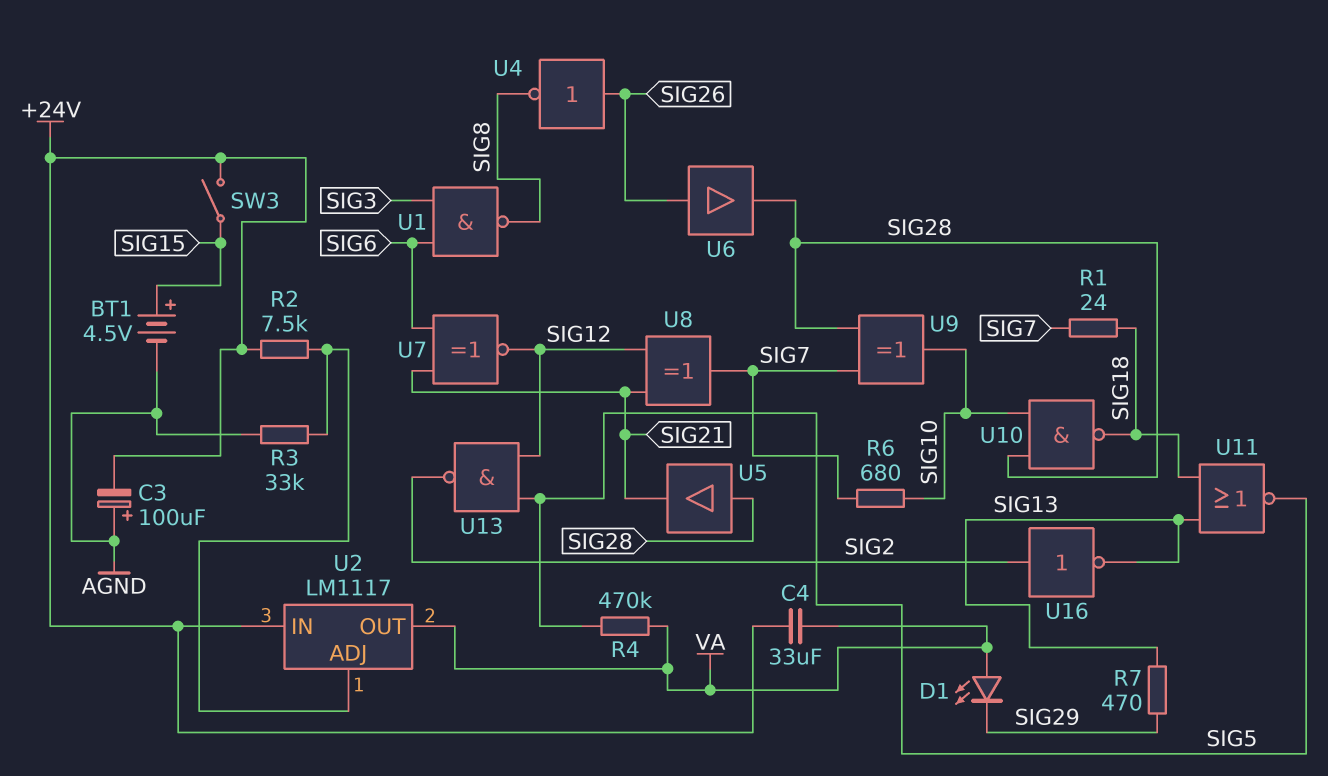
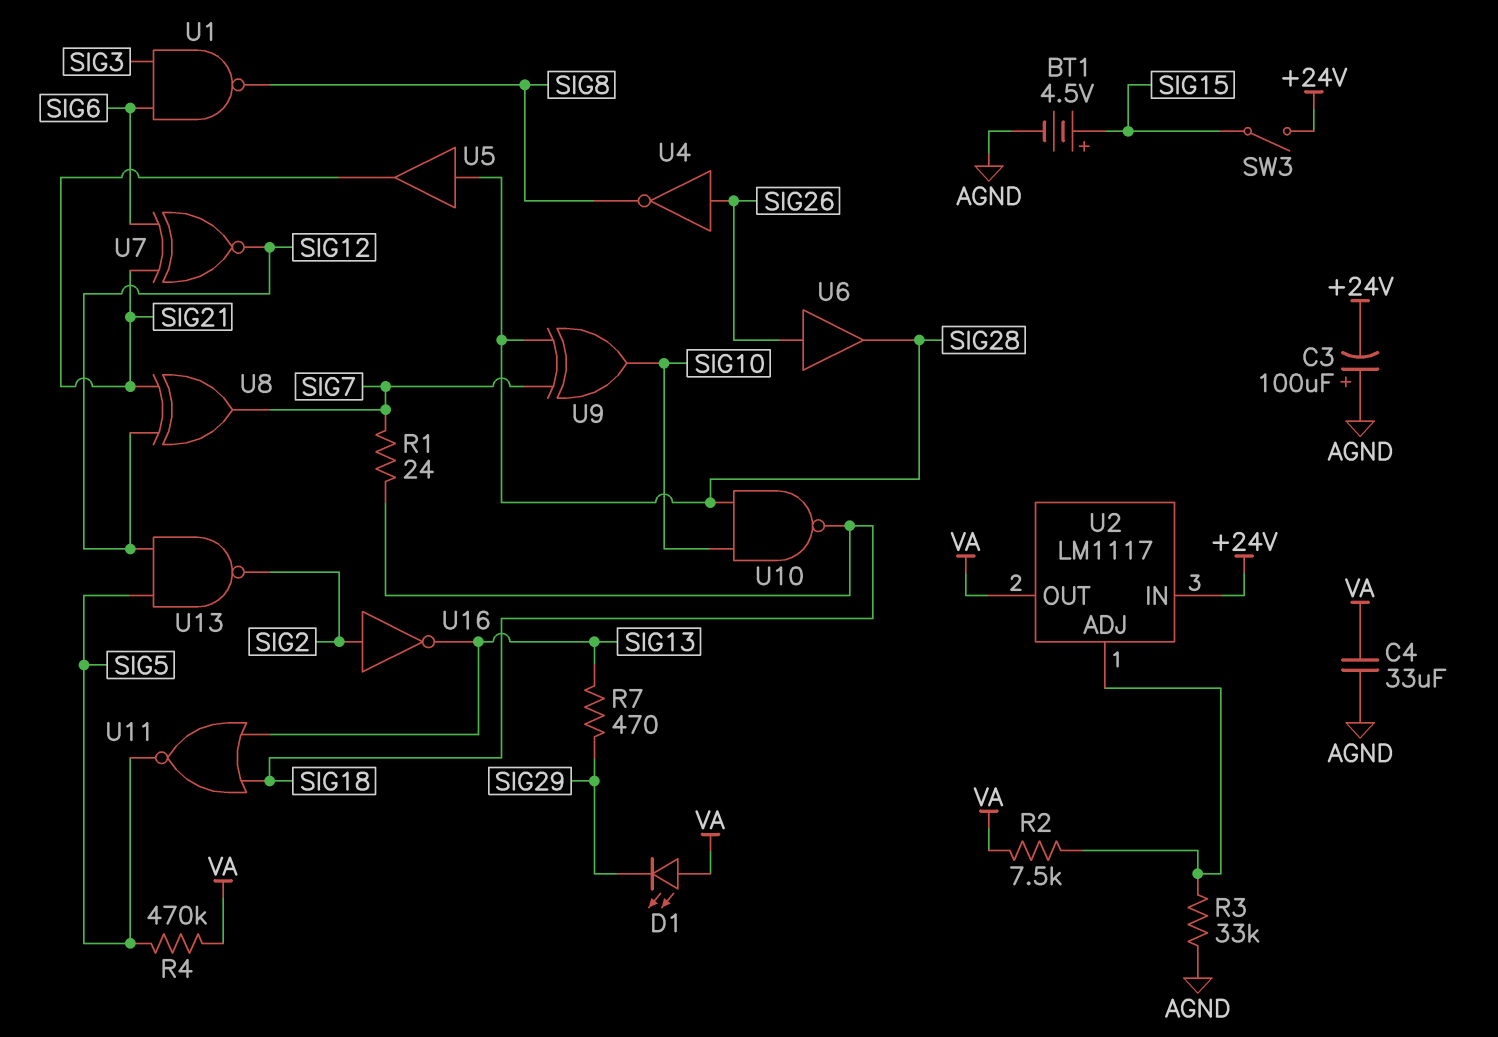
C4: 33uF (+24V, VA) -> 33uF (AGND, VA)
R2: 7.5k (+24V, U2/ADJ) -> 7.5k (U2/ADJ, VA)
R6: 680 (SIG7, SIG10) -> none

